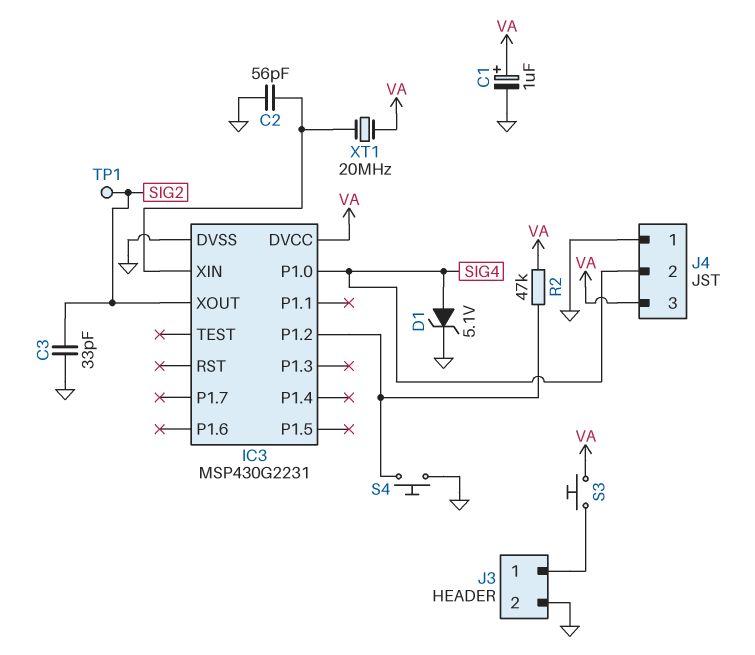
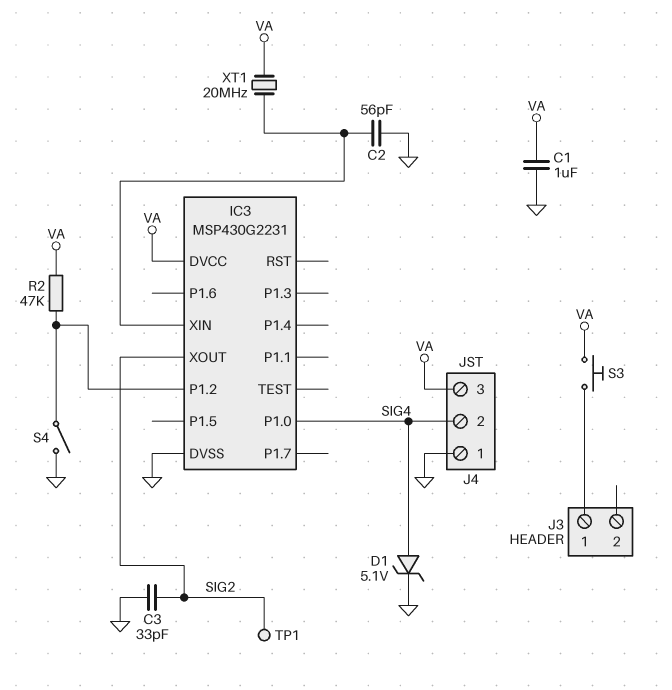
C1: 1uF (plus VA, minus GND) -> 1uF (GND, VA)
J3 pin 2: GND -> none
S4: button (GND, IC3/P1.2) -> switch (GND, IC3/P1.2)

